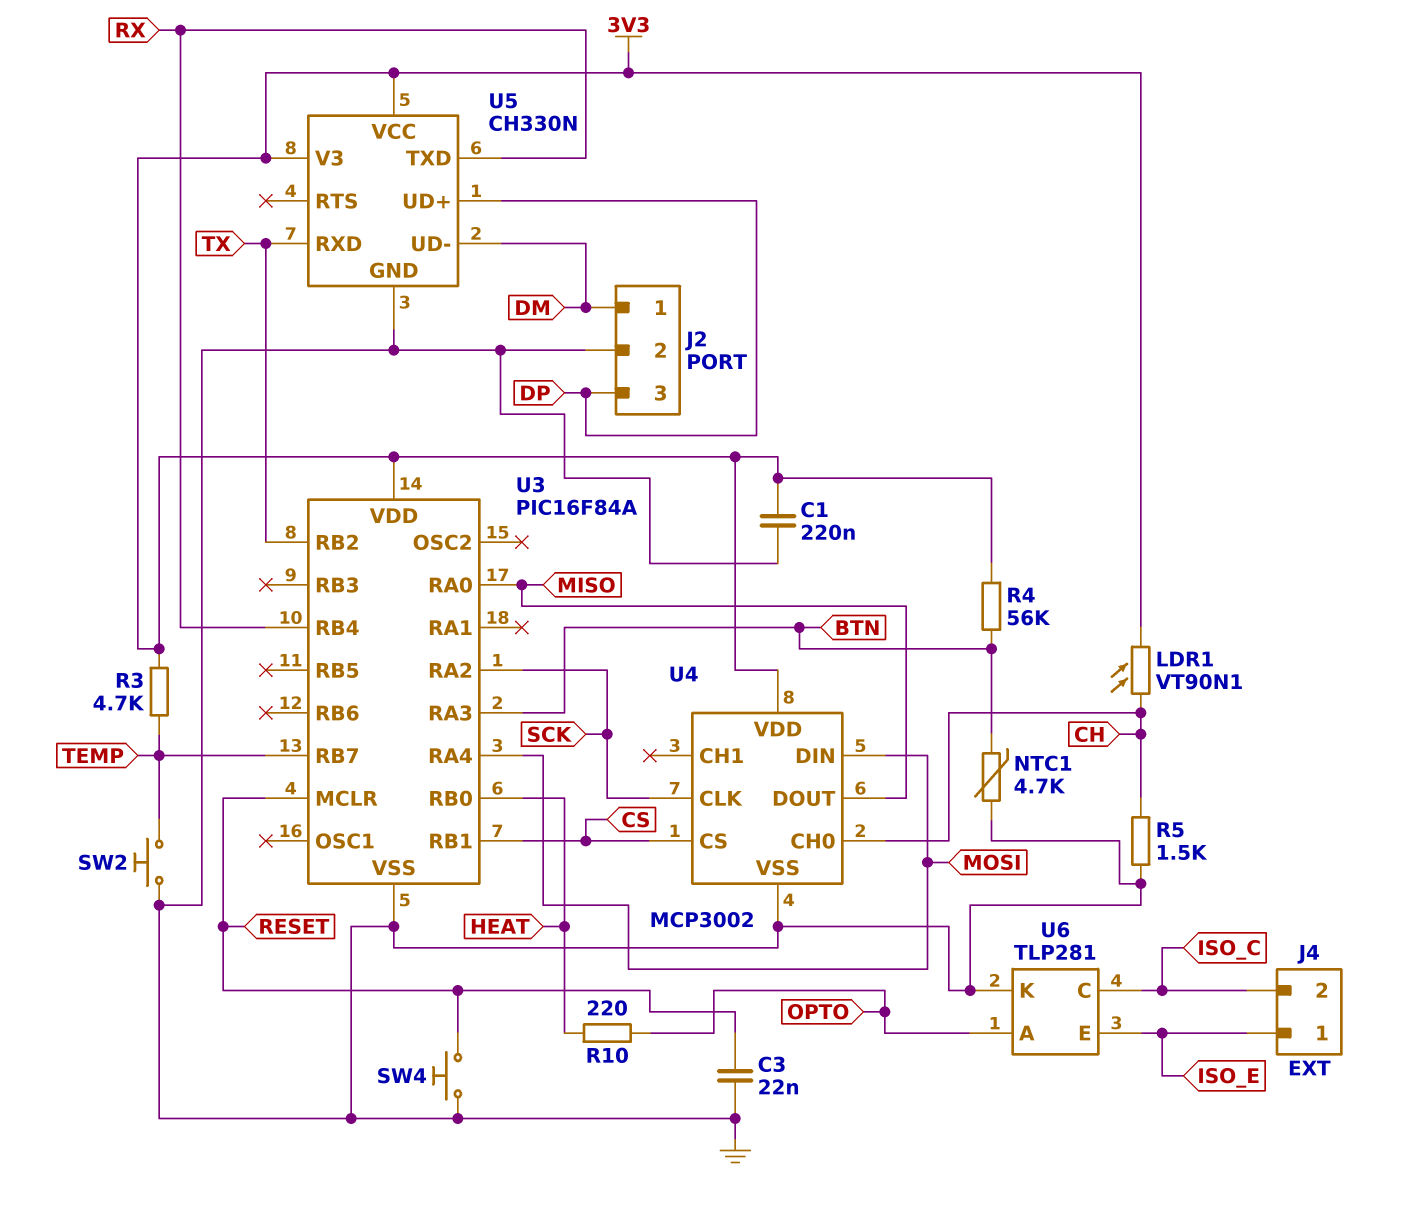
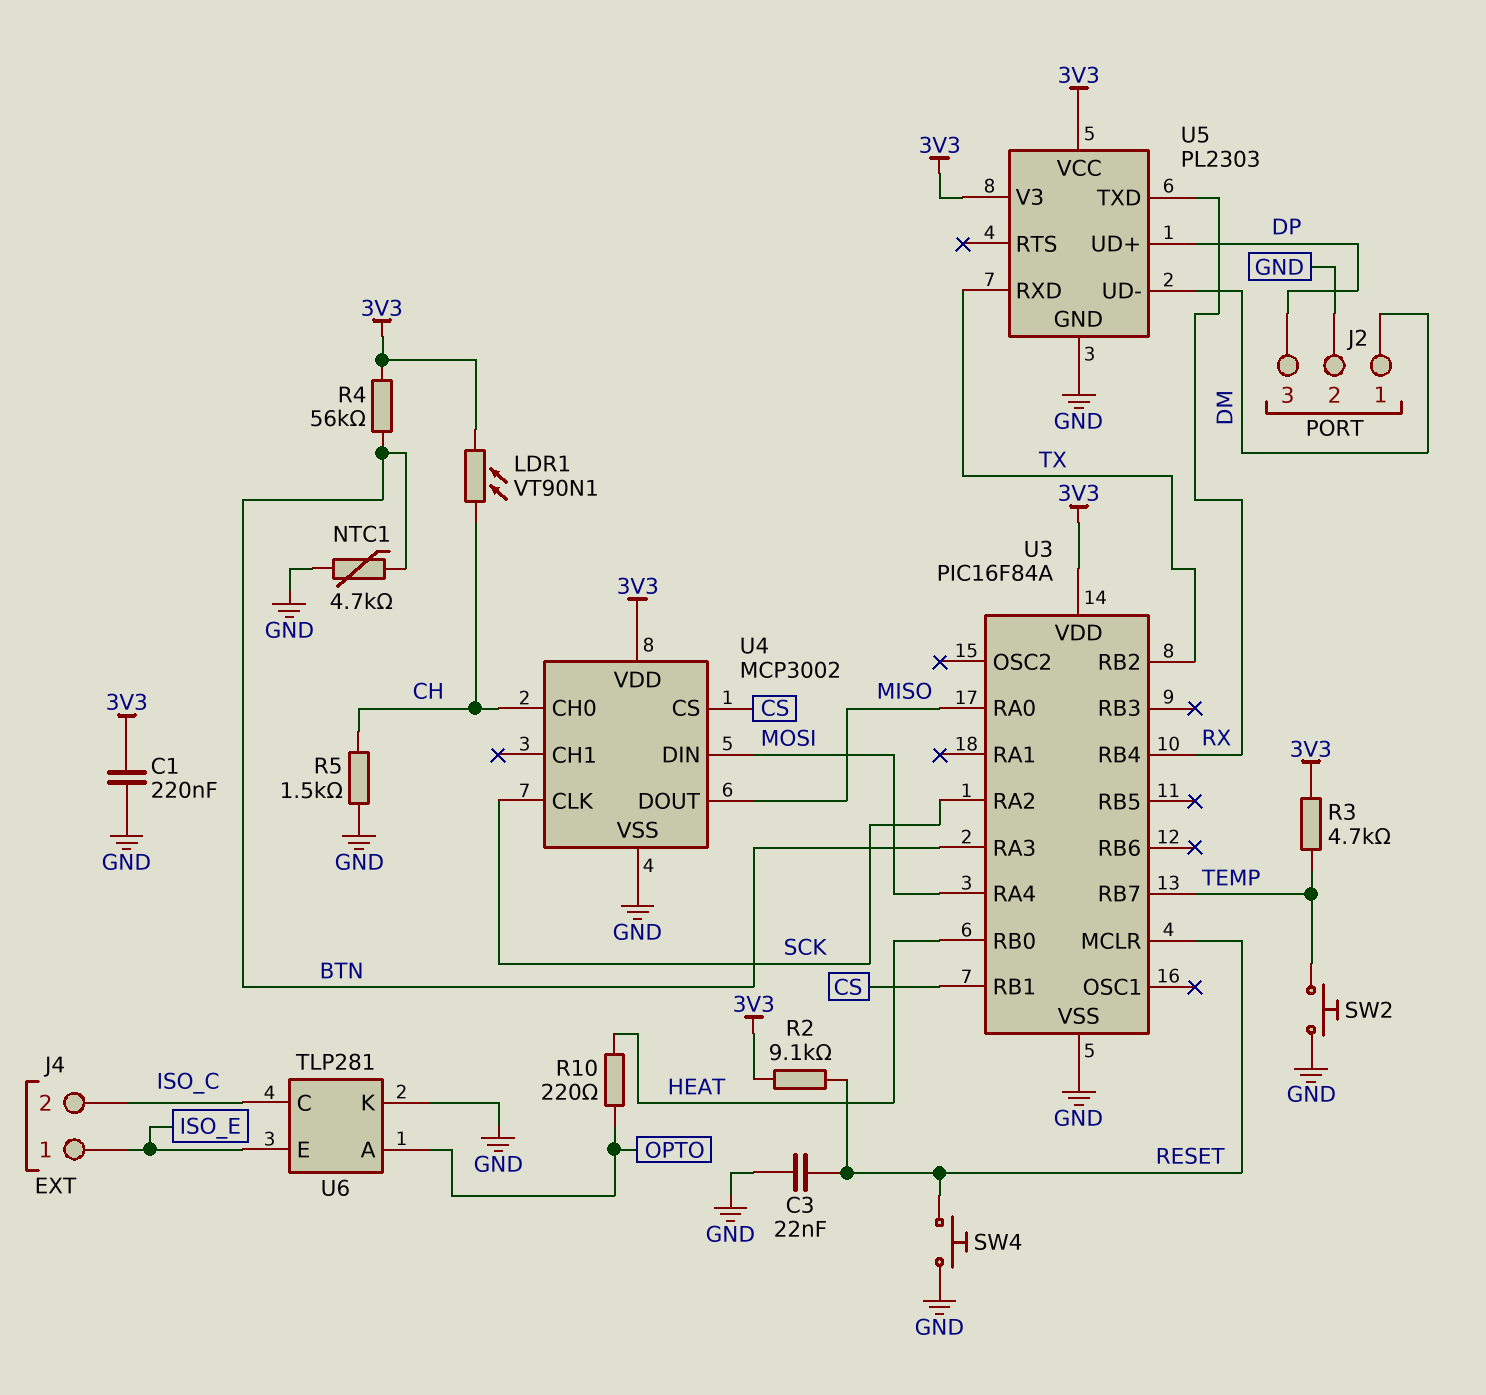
R2: none -> 9.1k (3V3, RESET)
U5: CH330N -> PL2303

